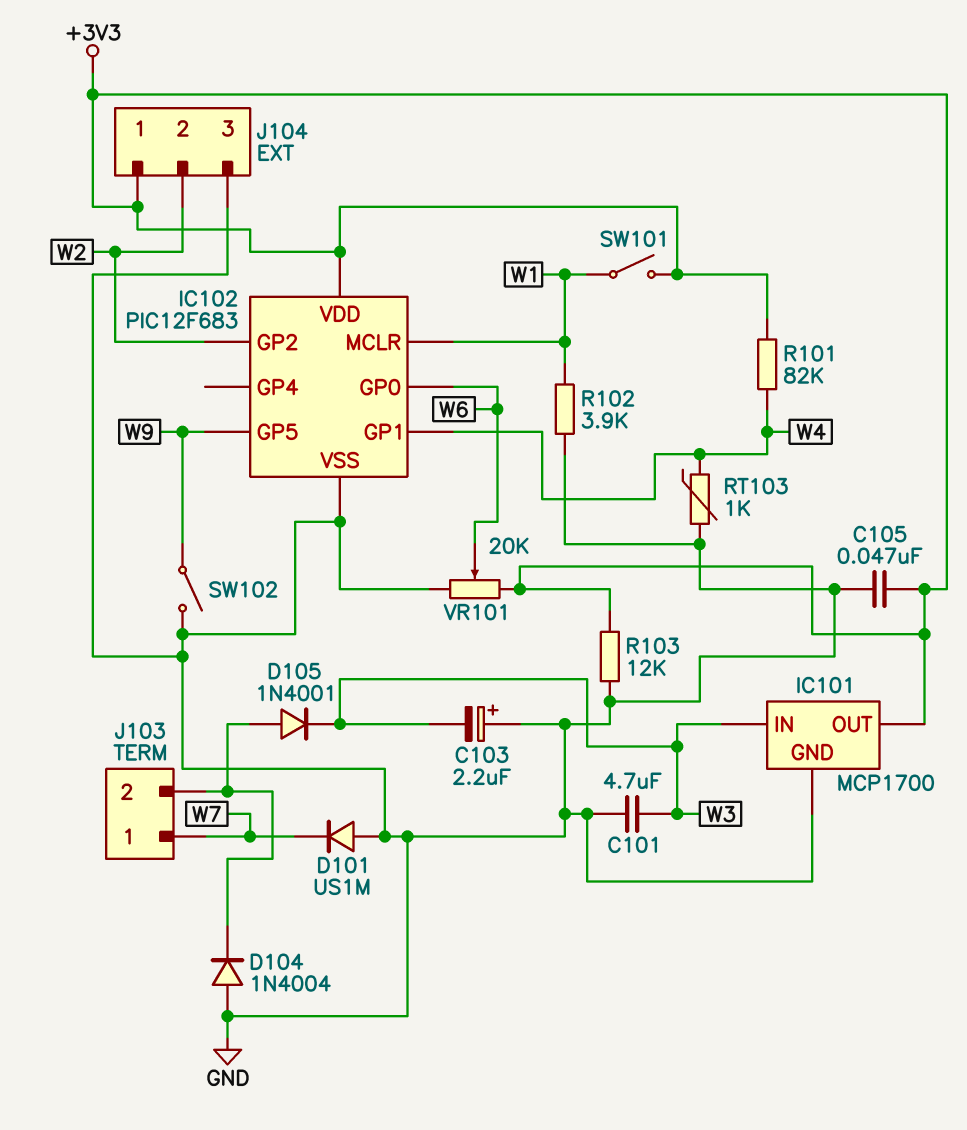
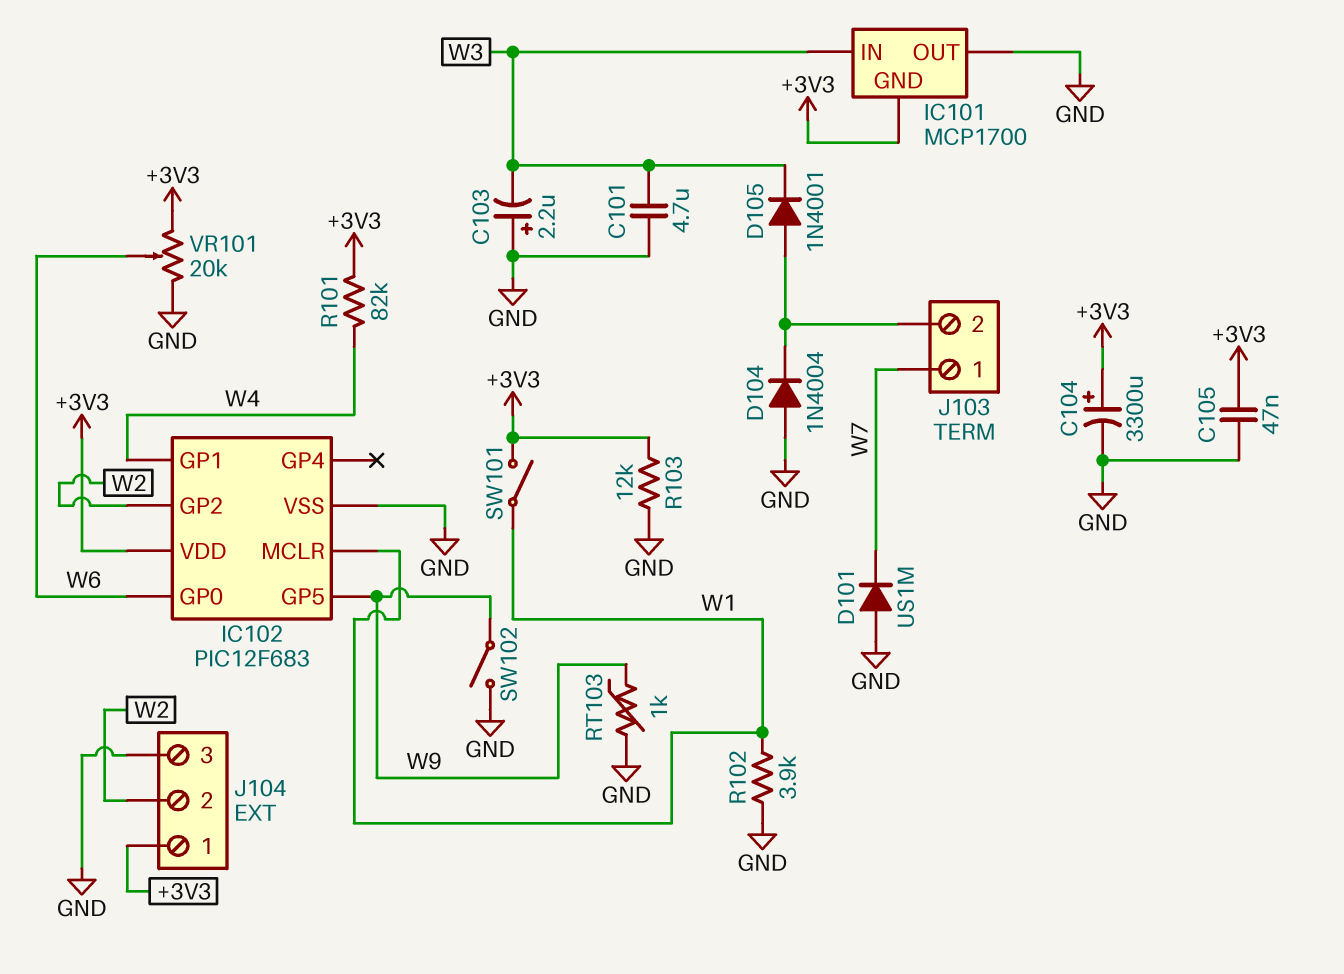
C104: none -> 3300uF (plus +3V3, minus GND)
IC101 pin GND: GND -> +3V3
IC101 pin OUT: +3V3 -> GND
RT103: 1k (GND, W4) -> 1k (GND, W9)

